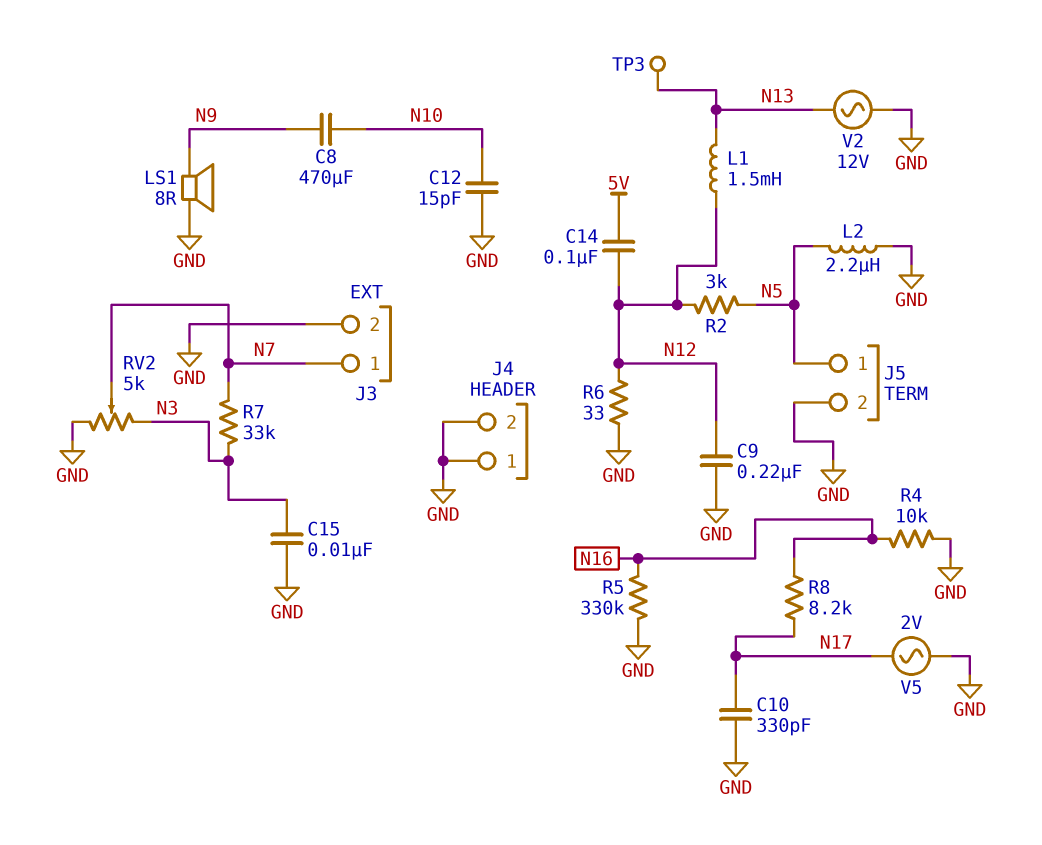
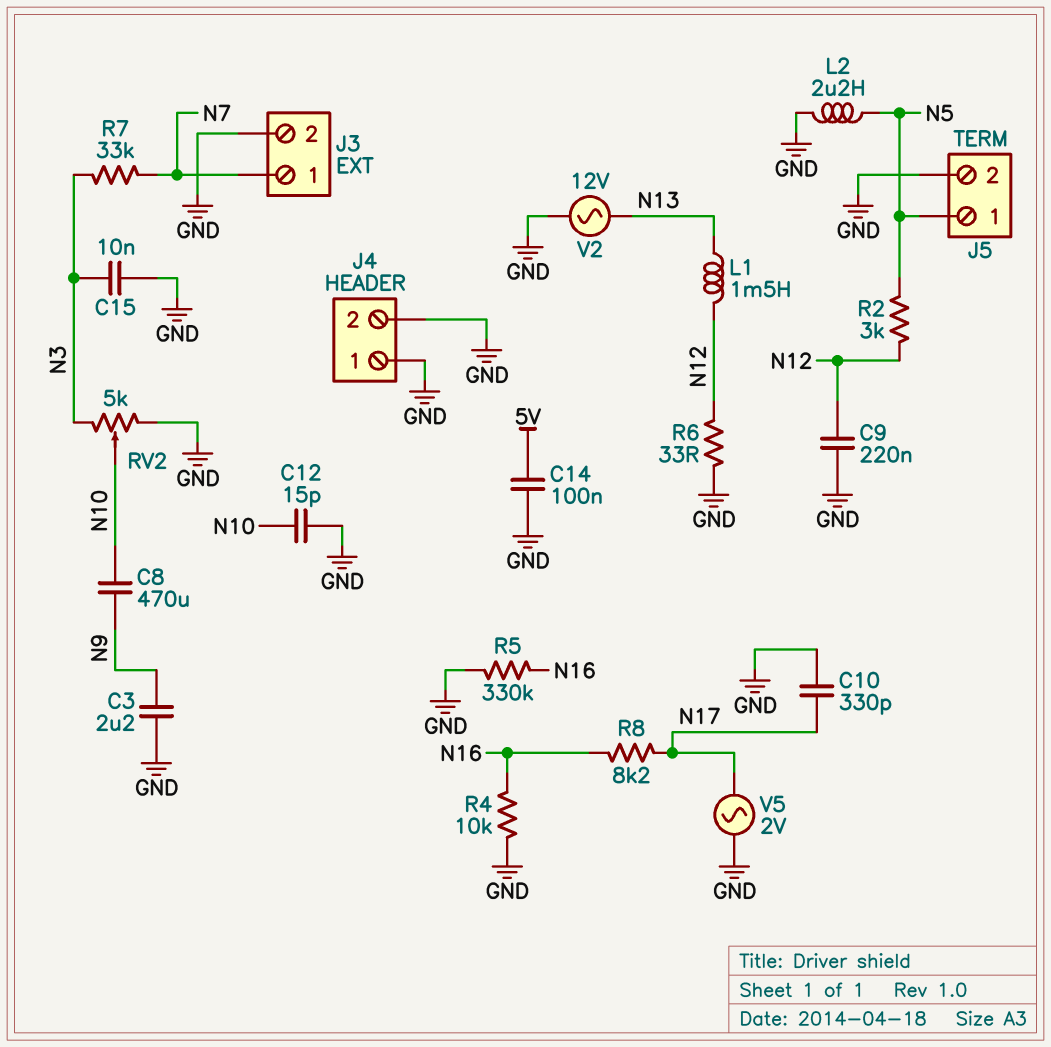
C3: none -> 2.2uF (GND, N9)
C14: 100nF (5V, N12) -> 100nF (5V, GND)
LS1: speaker 8R (GND, N9) -> none
RV2: 5k (GND, N3, wiper N7) -> 5k (GND, N3, wiper N10)
TP3: test point (N13) -> none

